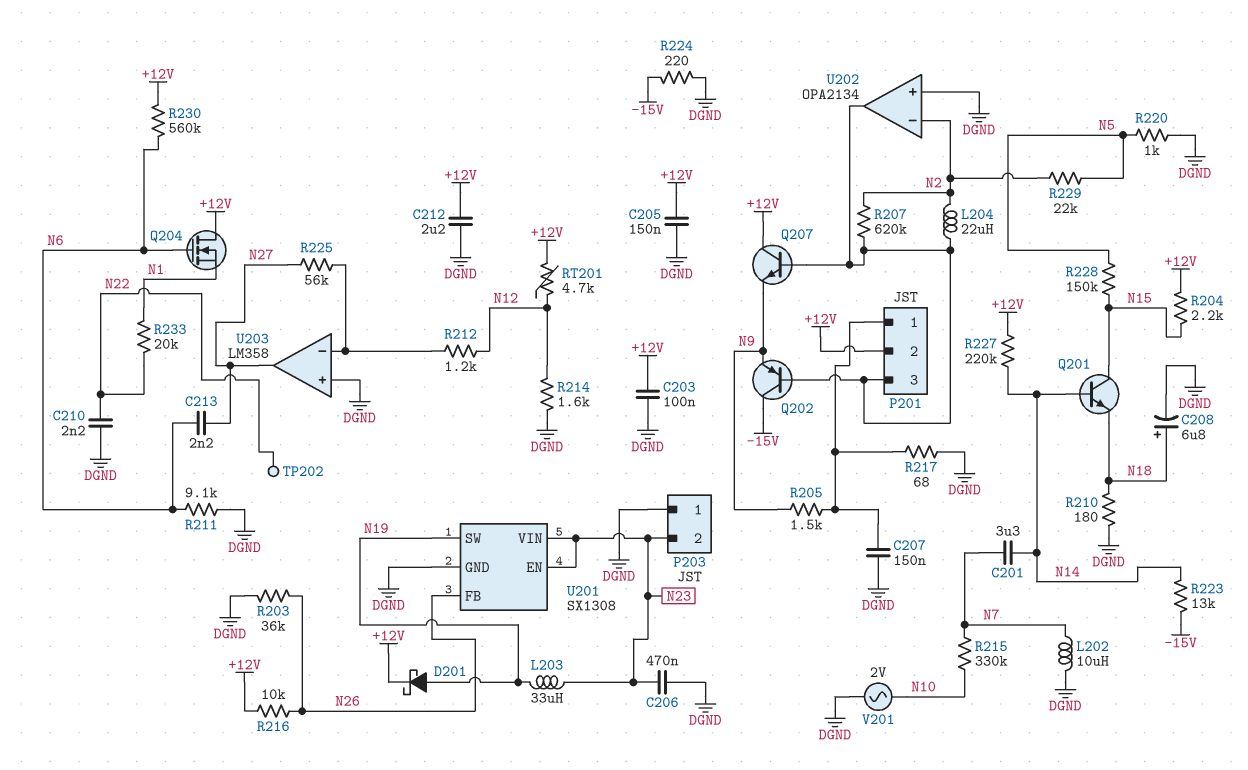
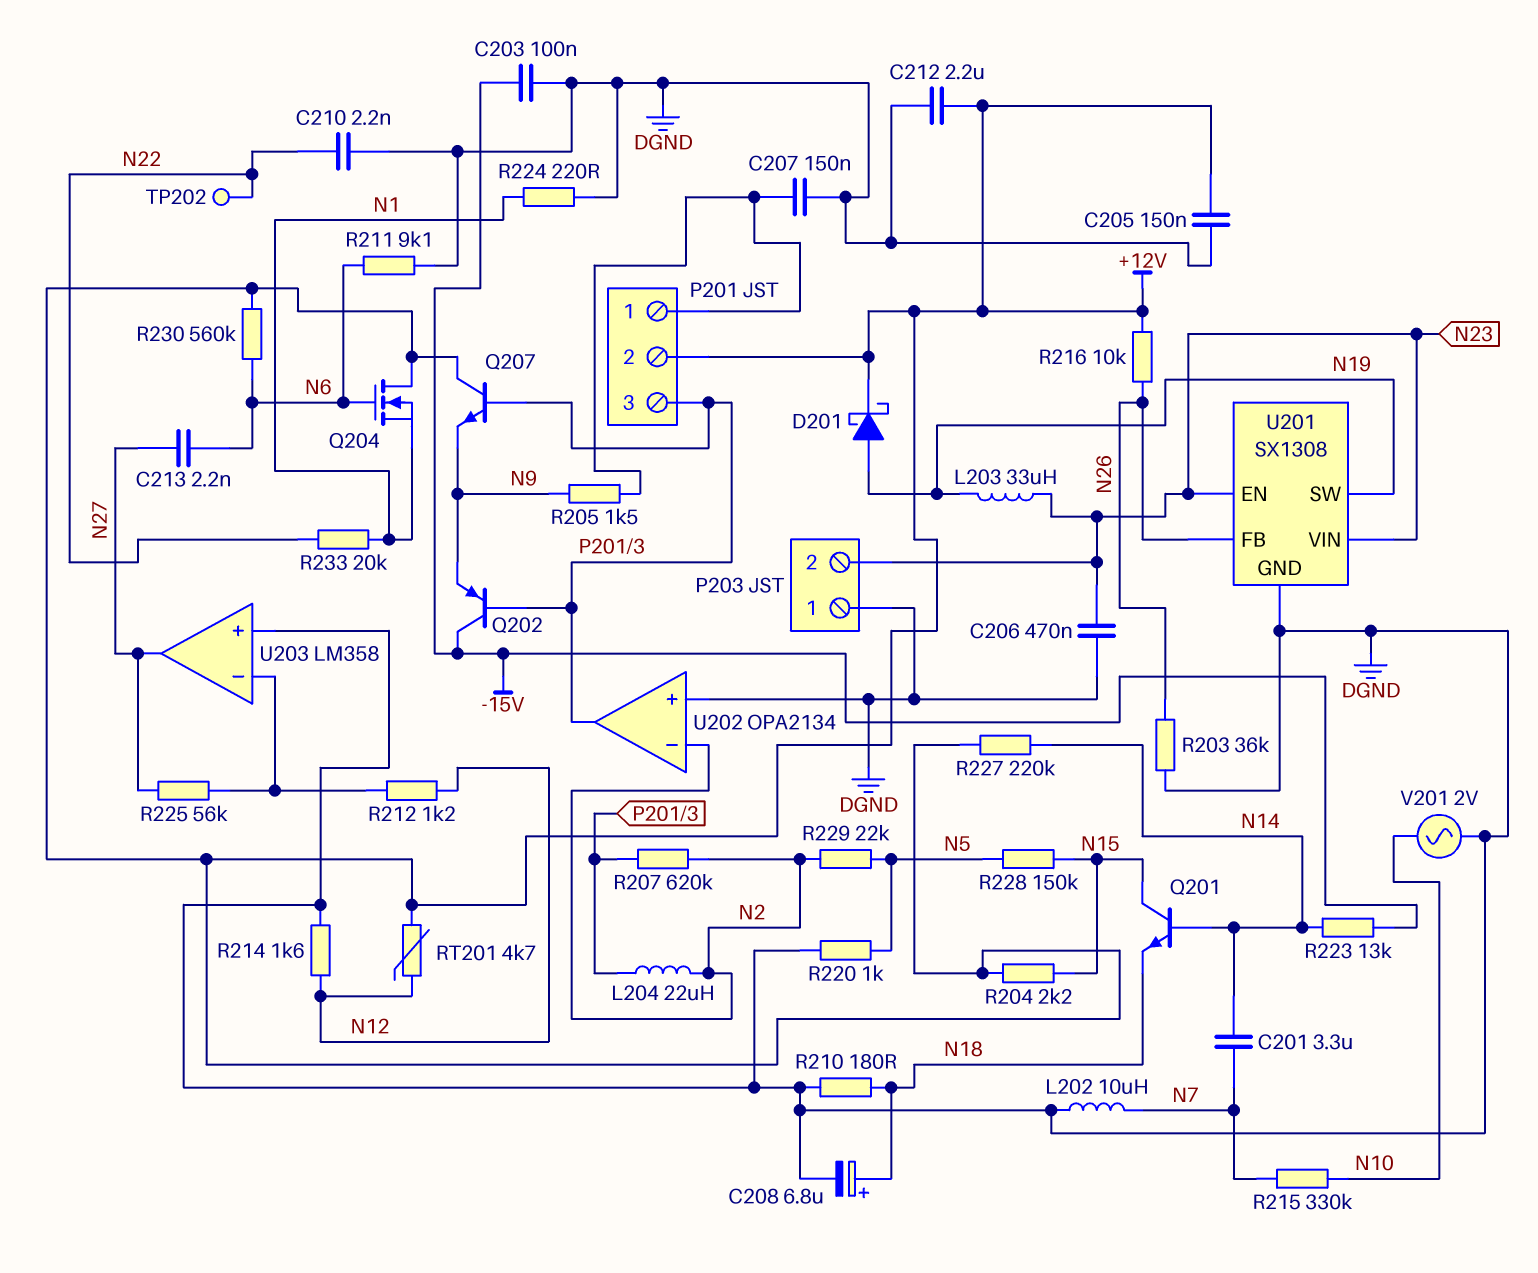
C203: 100nF (+12V, DGND) -> 100nF (-15V, DGND)
R217: 68 (DGND, P201/1) -> none
R224: 220 (-15V, DGND) -> 220 (DGND, N1)

